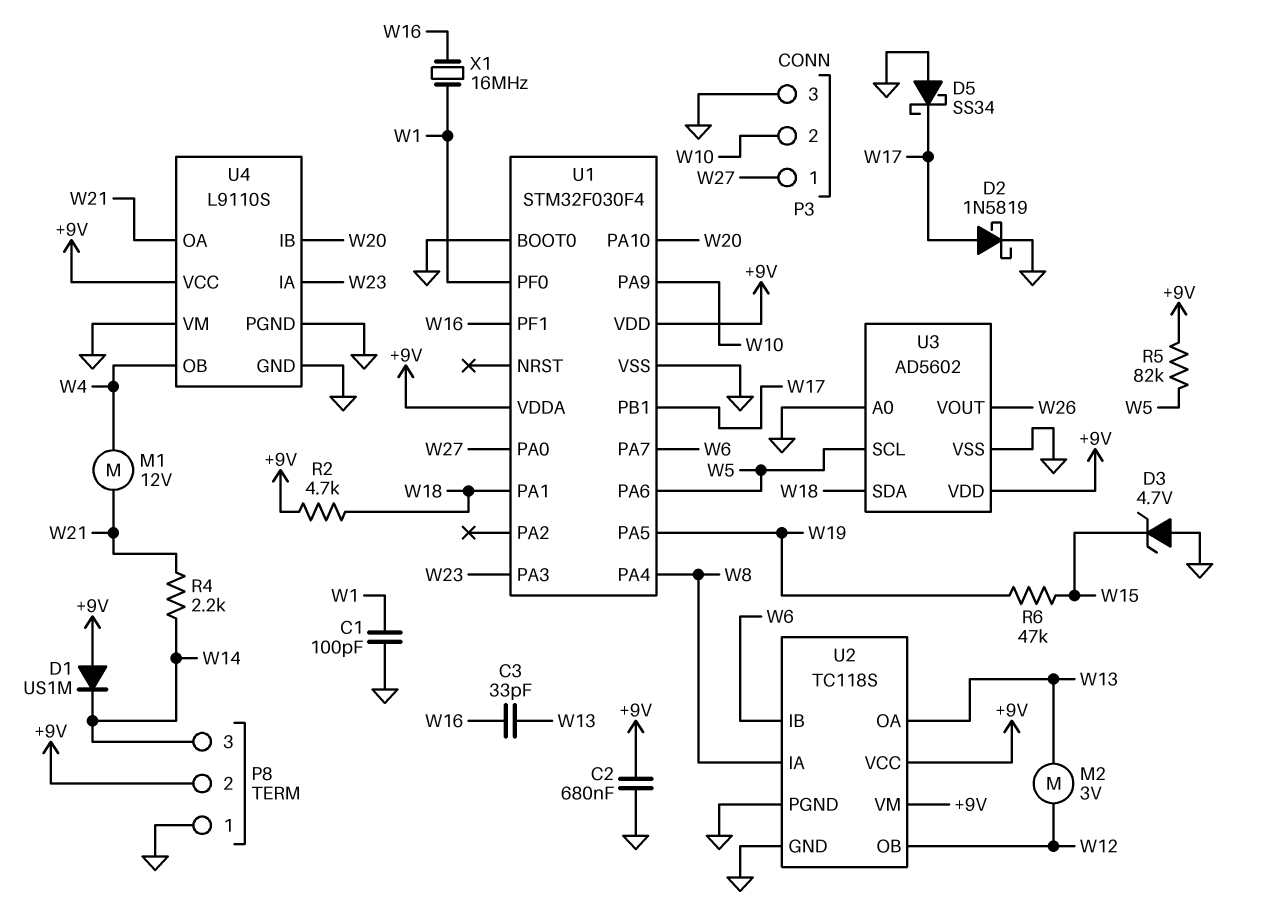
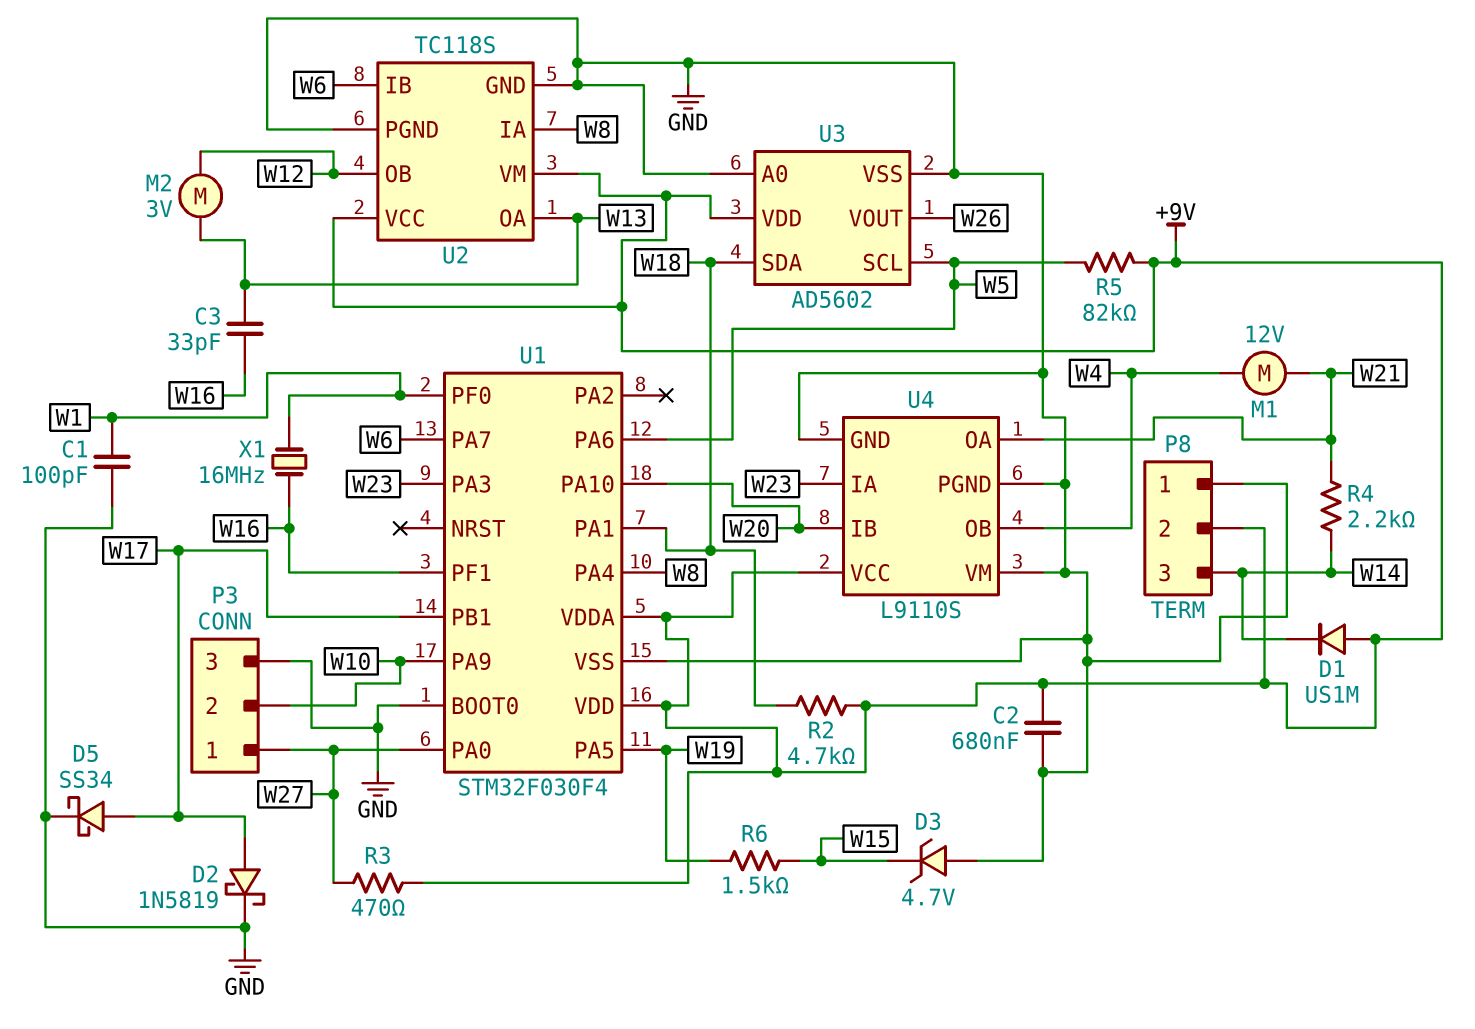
D5: schottky SS34 (A GND, K W17) -> schottky SS34 (A W17, K GND)
R3: none -> 470 (+9V, W27)
R6: 47k (W15, W19) -> 1.5k (W15, W19)

